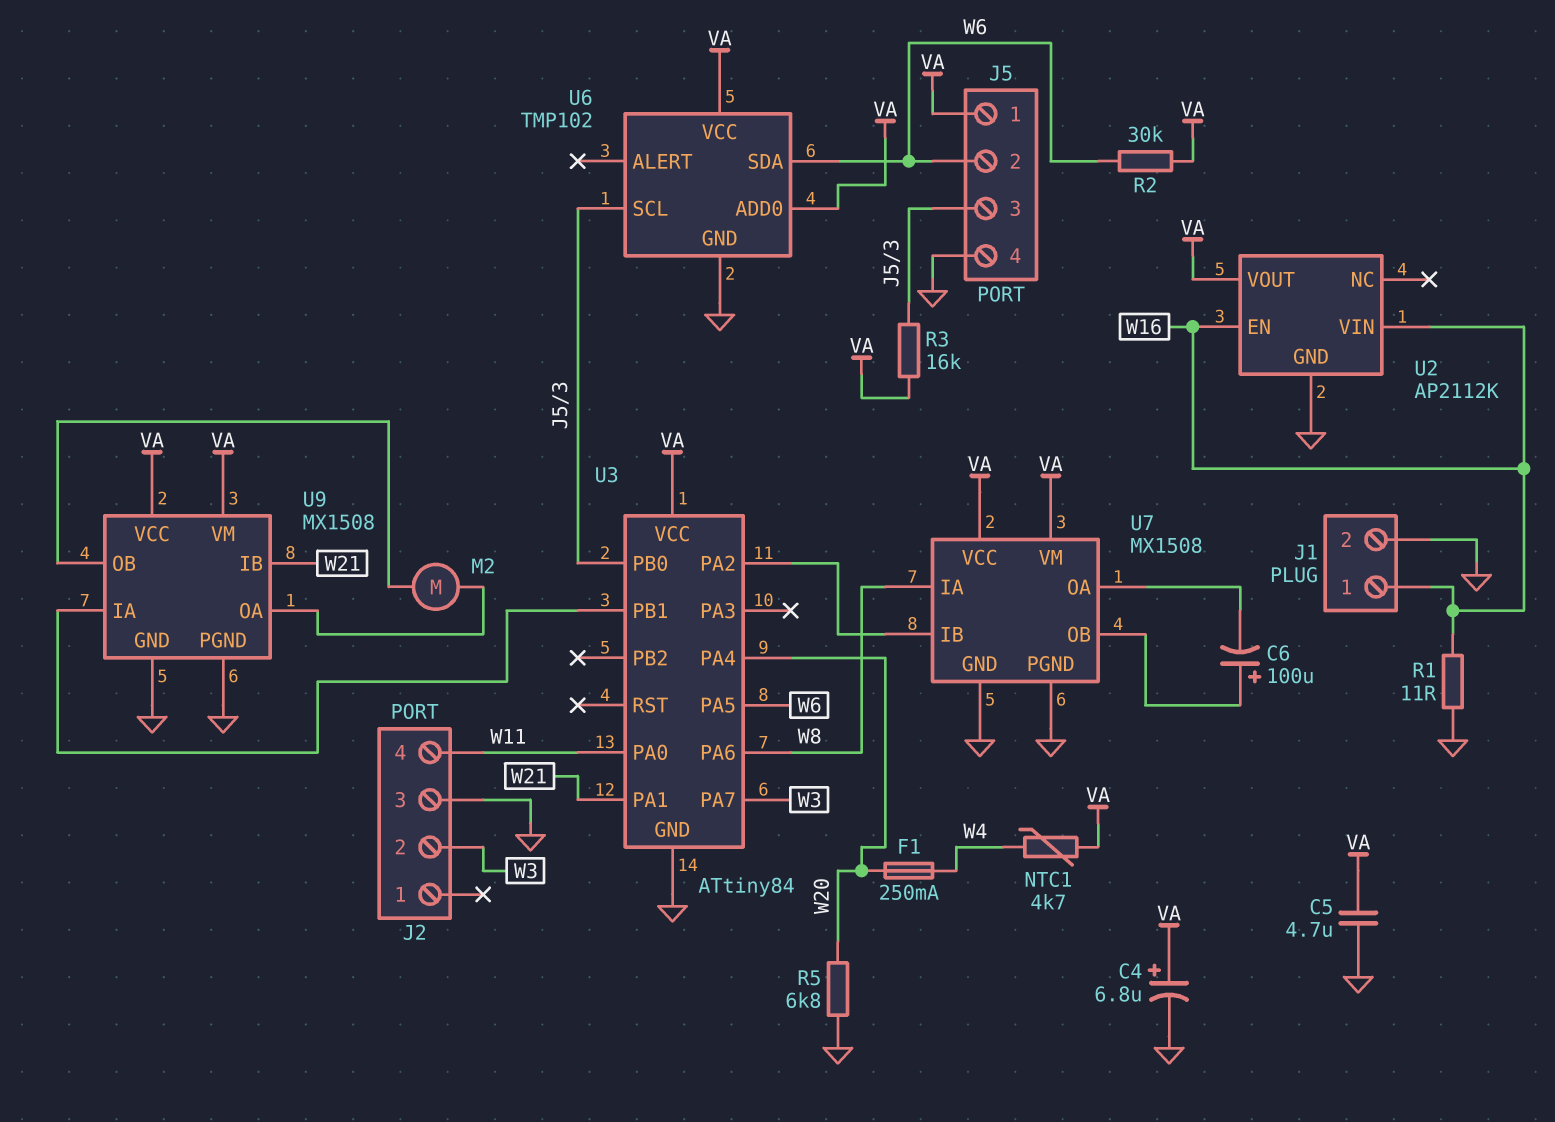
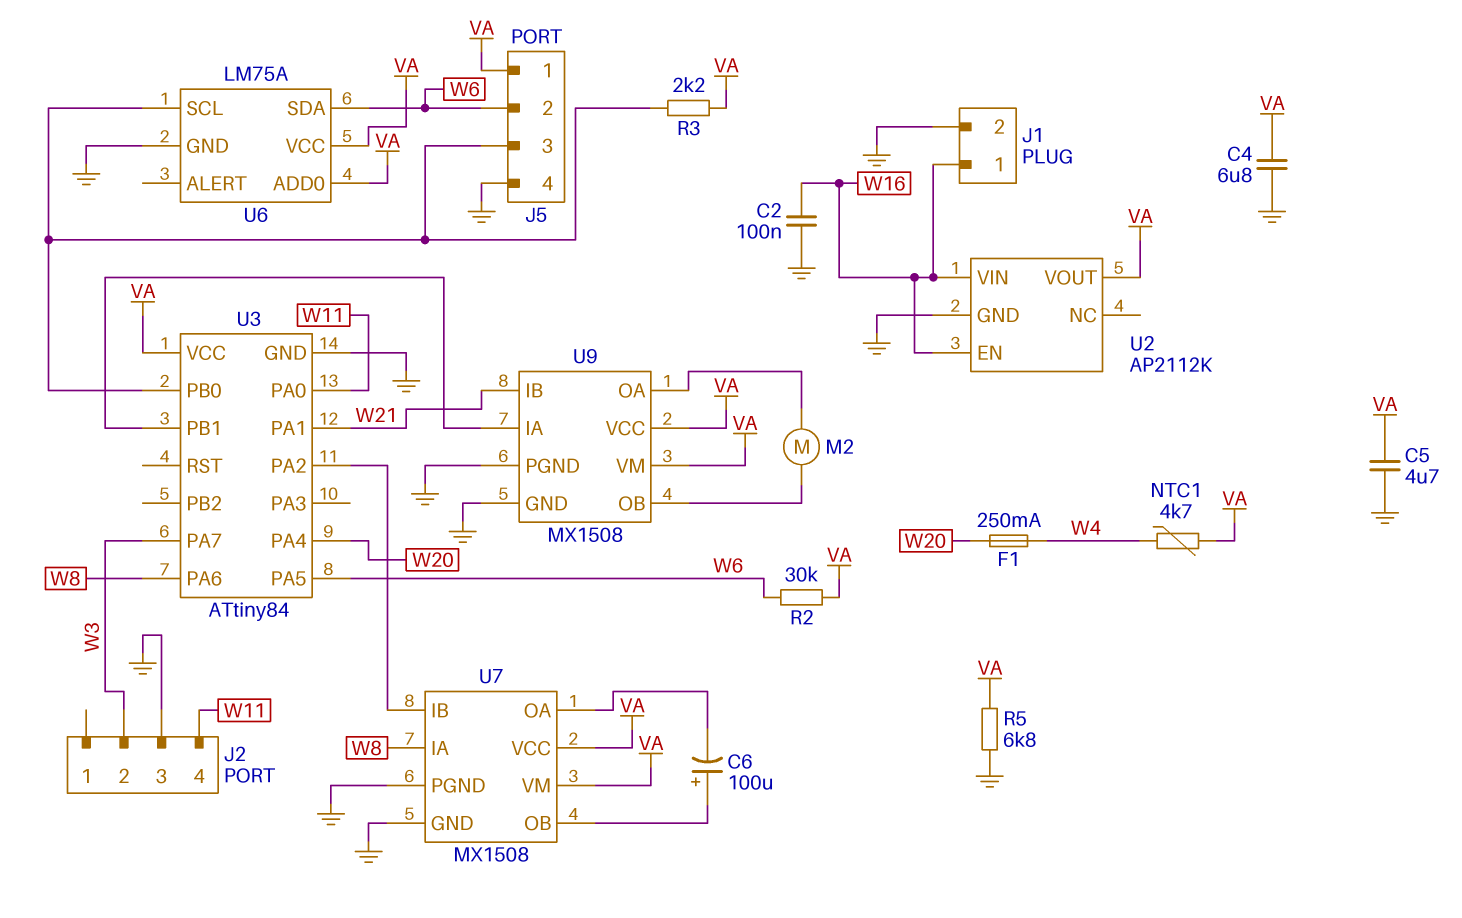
C2: none -> 100nF (GND, W16)
C4: 6.8uF (plus VA, minus GND) -> 6.8uF (GND, VA)
R1: 11 (GND, W16) -> none
R3: 16k (J5/3, VA) -> 2.2k (J5/3, VA)
R5: 6.8k (GND, W20) -> 6.8k (GND, VA)
U6: TMP102 -> LM75A

